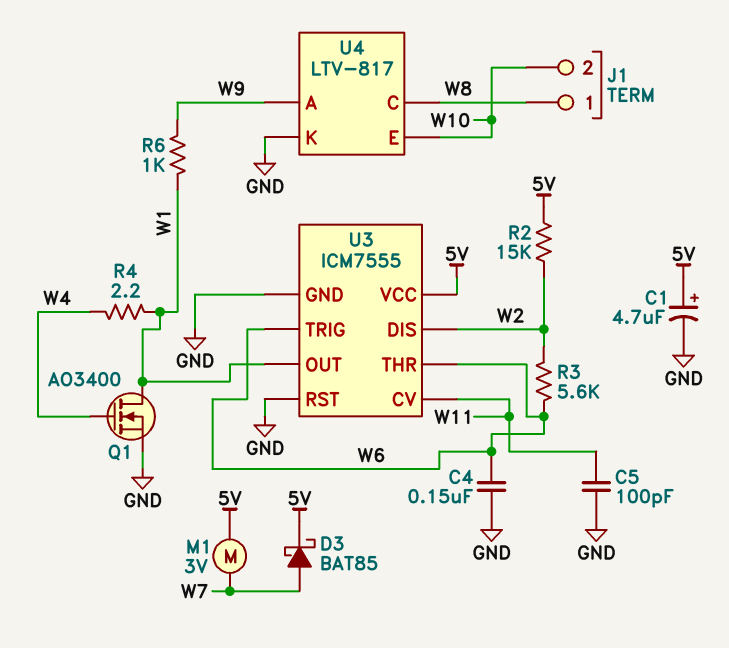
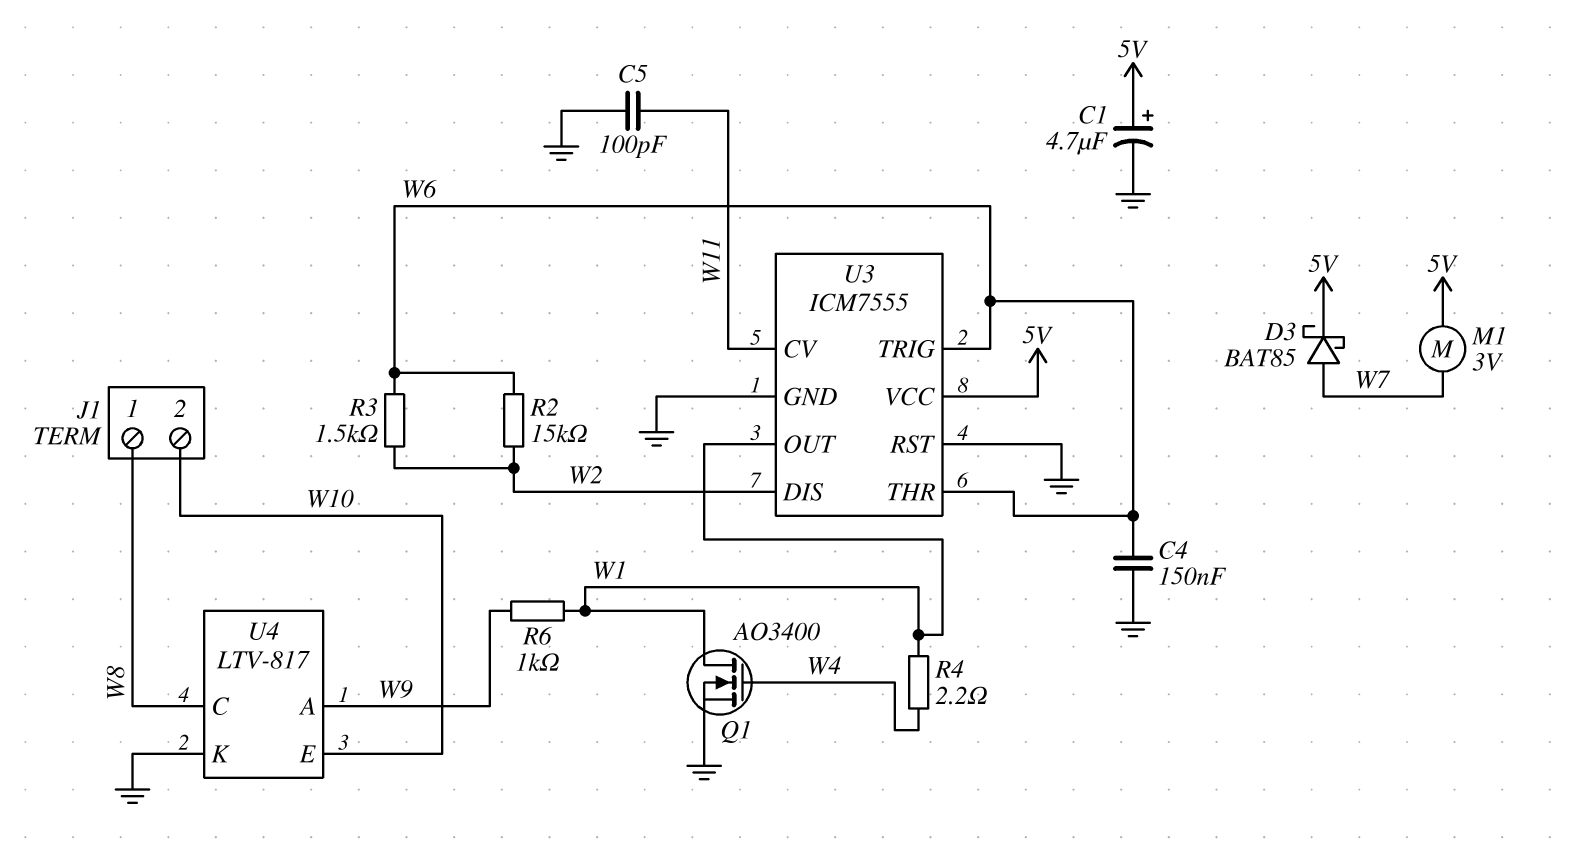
R2: 15k (5V, W2) -> 15k (W2, W6)
R3: 5.6k (W2, W6) -> 1.5k (W2, W6)

